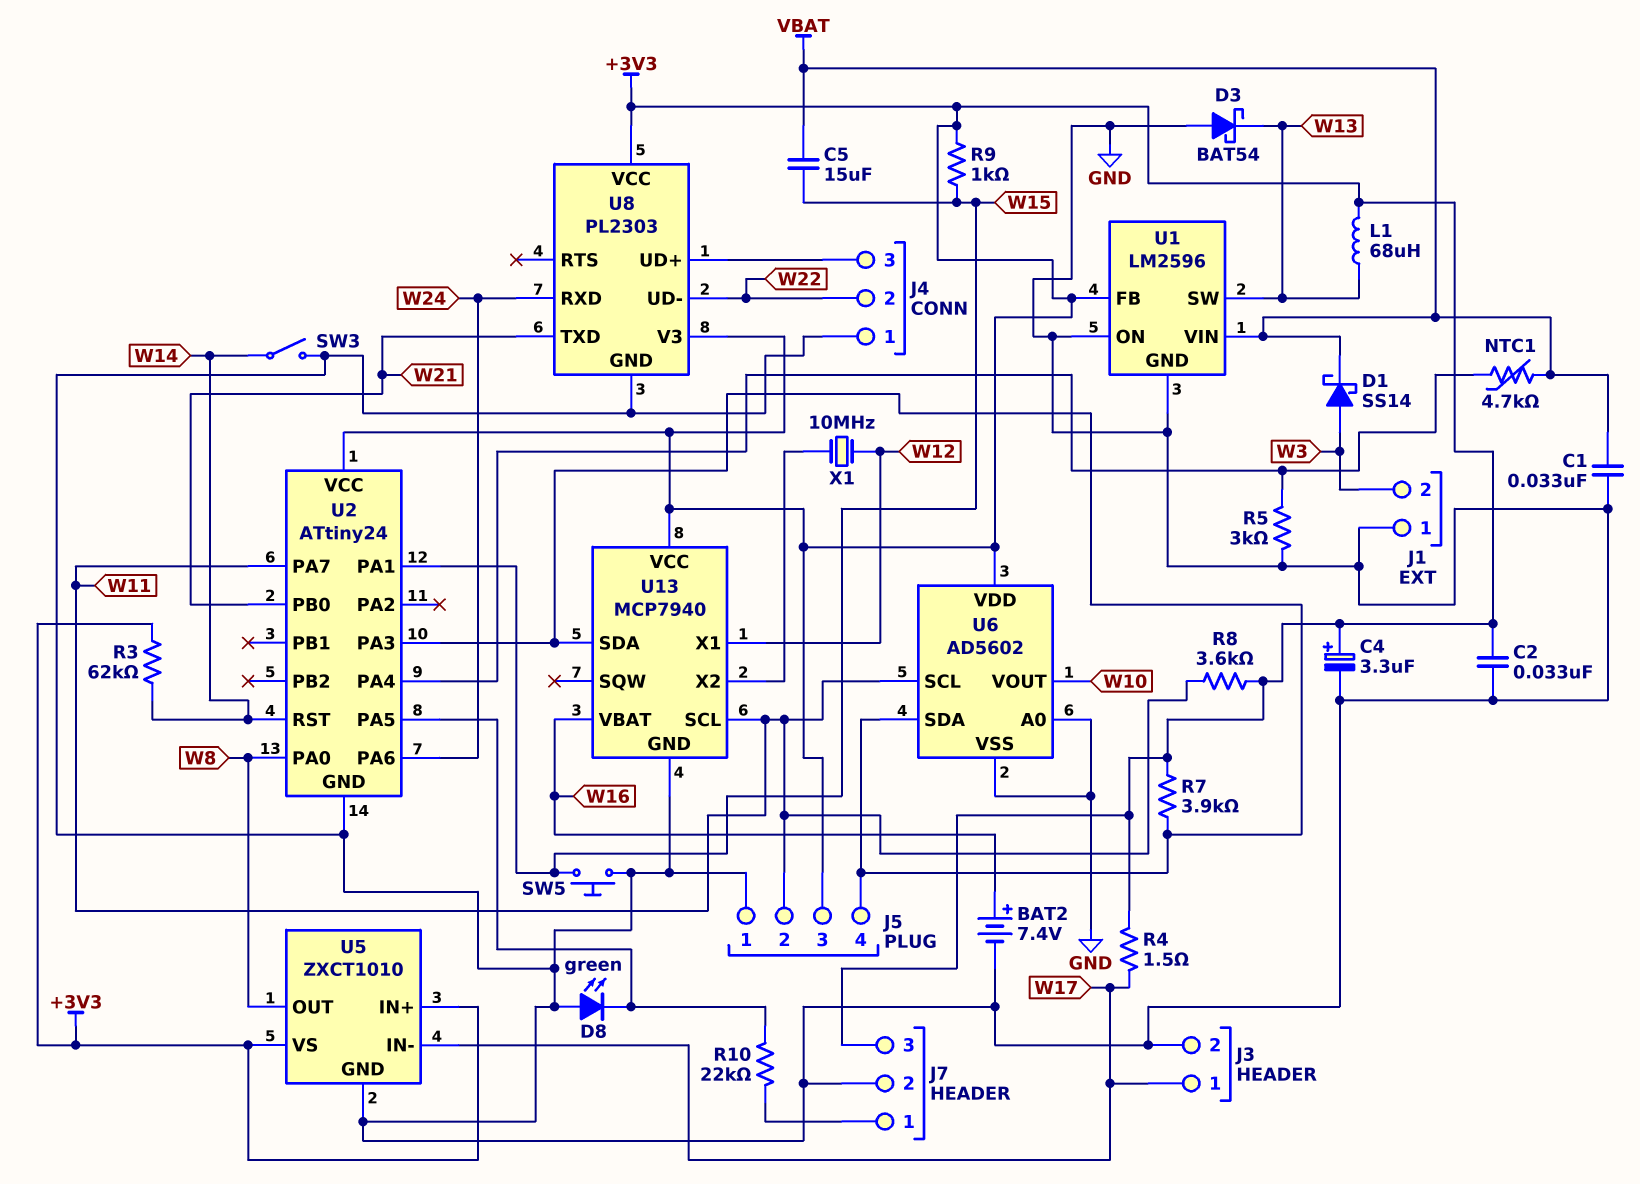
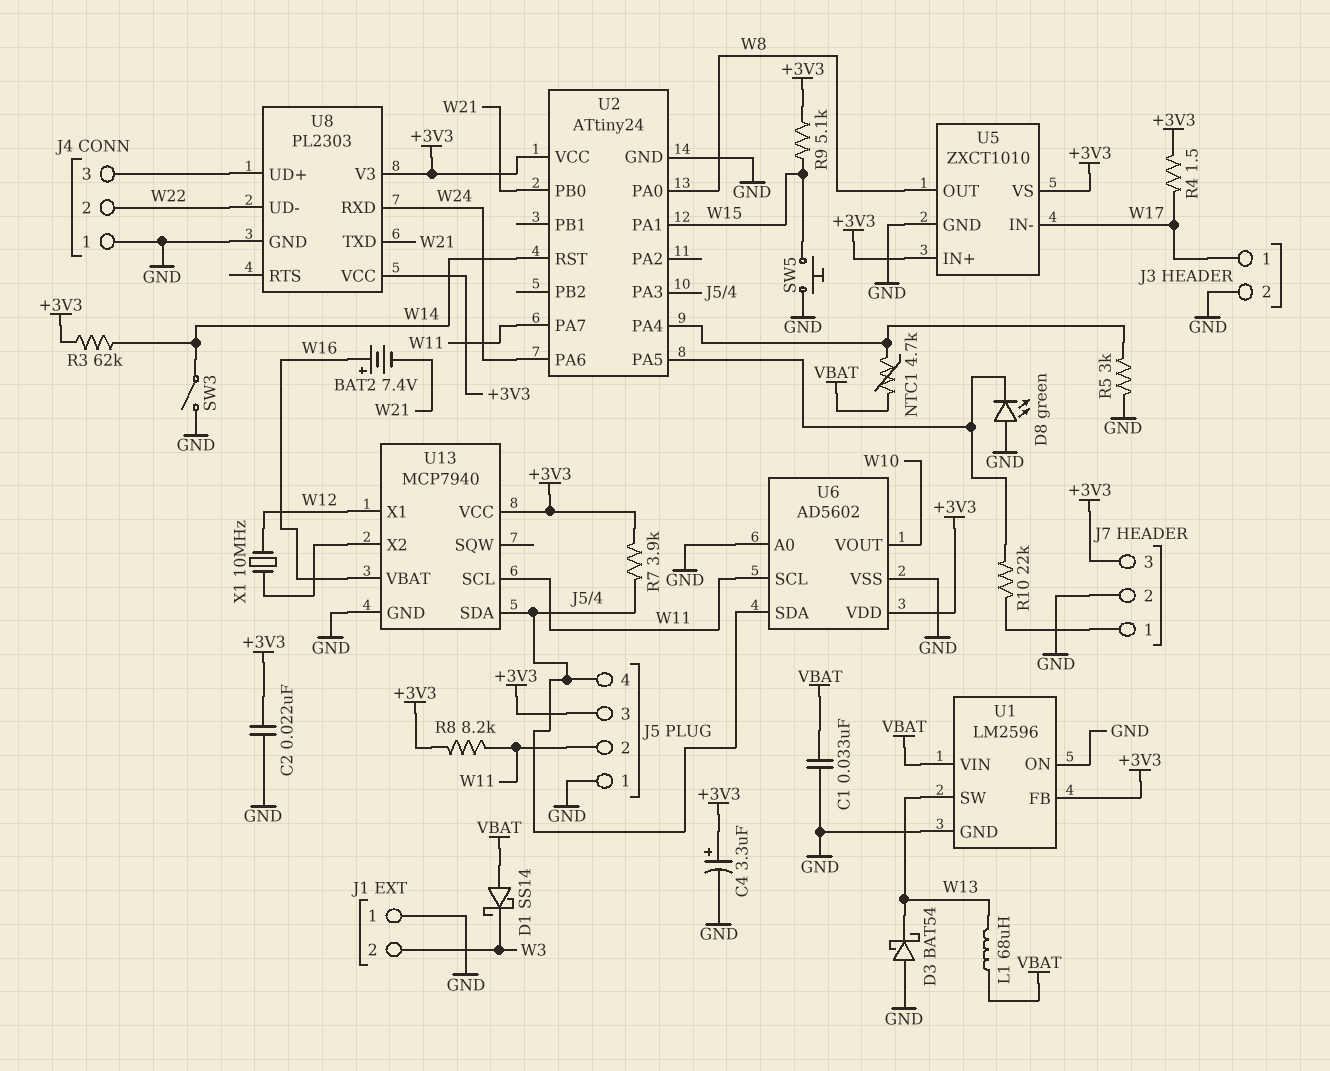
BAT2: 7.4V (plus W16, minus GND) -> 7.4V (plus W16, minus W21)
C2: 33nF (+3V3, GND) -> 22nF (+3V3, GND)
C5: 15uF (VBAT, W15) -> none
D1: schottky SS14 (A W3, K VBAT) -> schottky SS14 (A VBAT, K W3)
L1: 68uH (+3V3, W13) -> 68uH (VBAT, W13)
R8: 3.6k (+3V3, W11) -> 8.2k (+3V3, W11)
R9: 1k (+3V3, W15) -> 5.1k (+3V3, W15)

